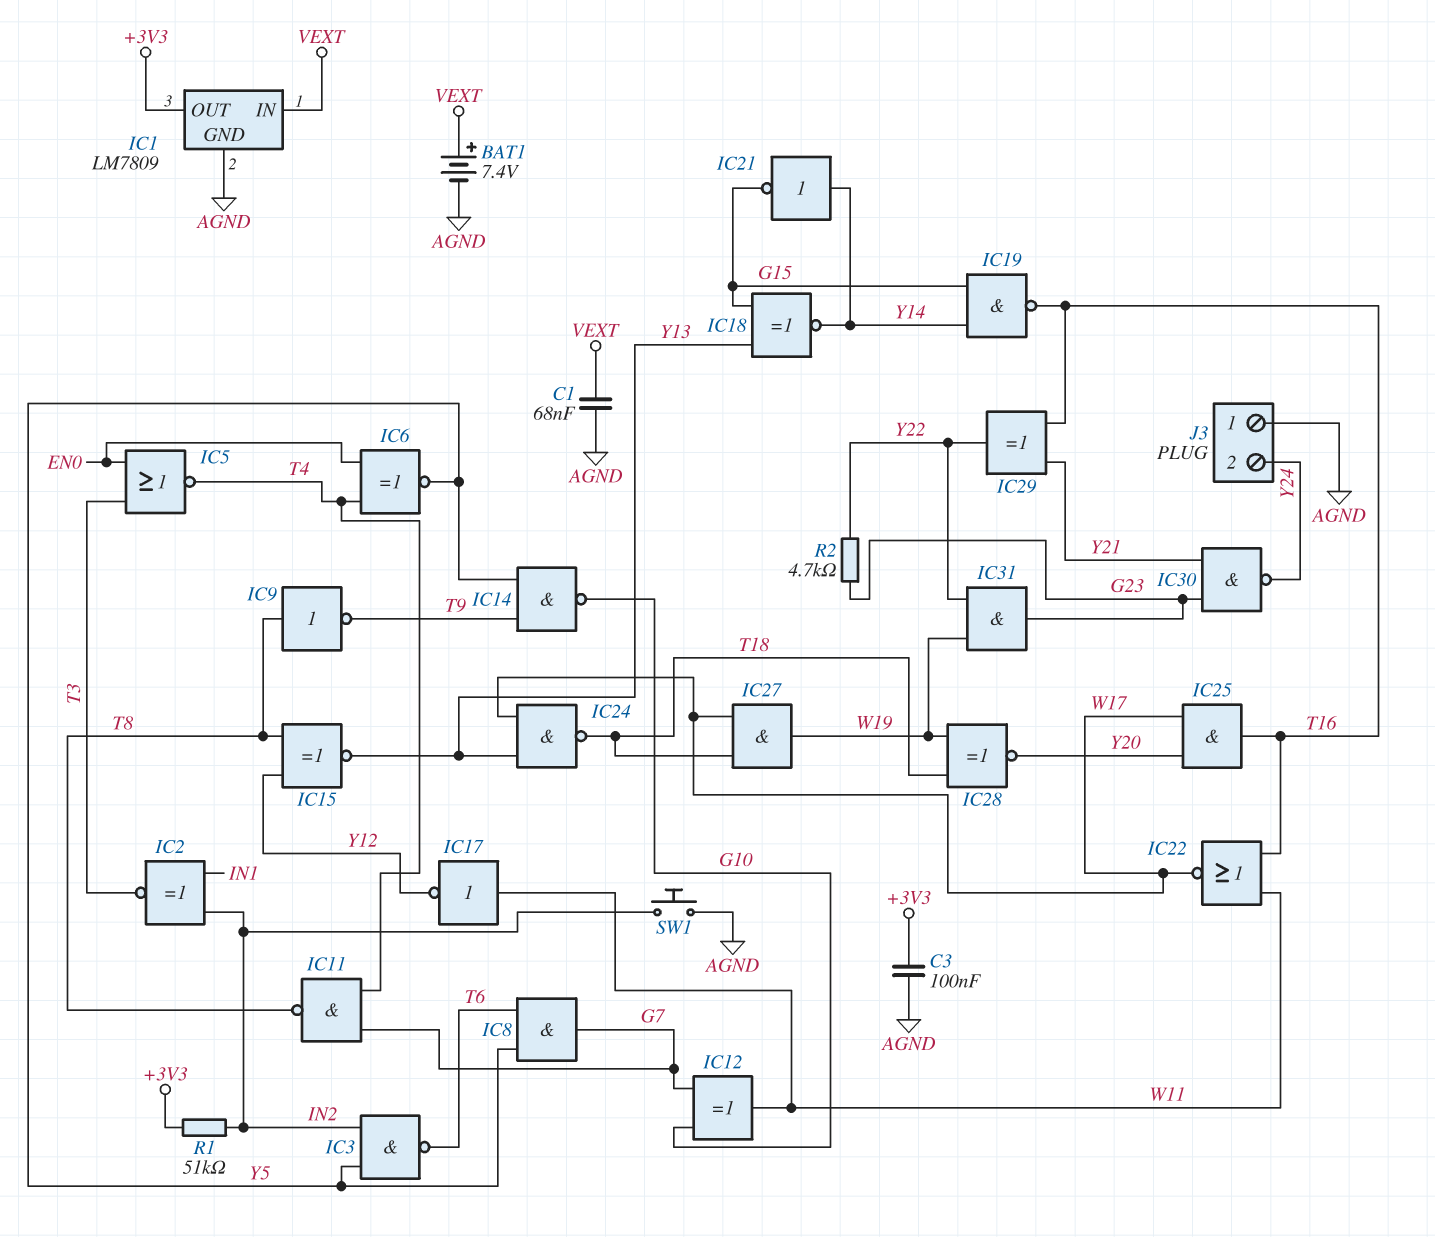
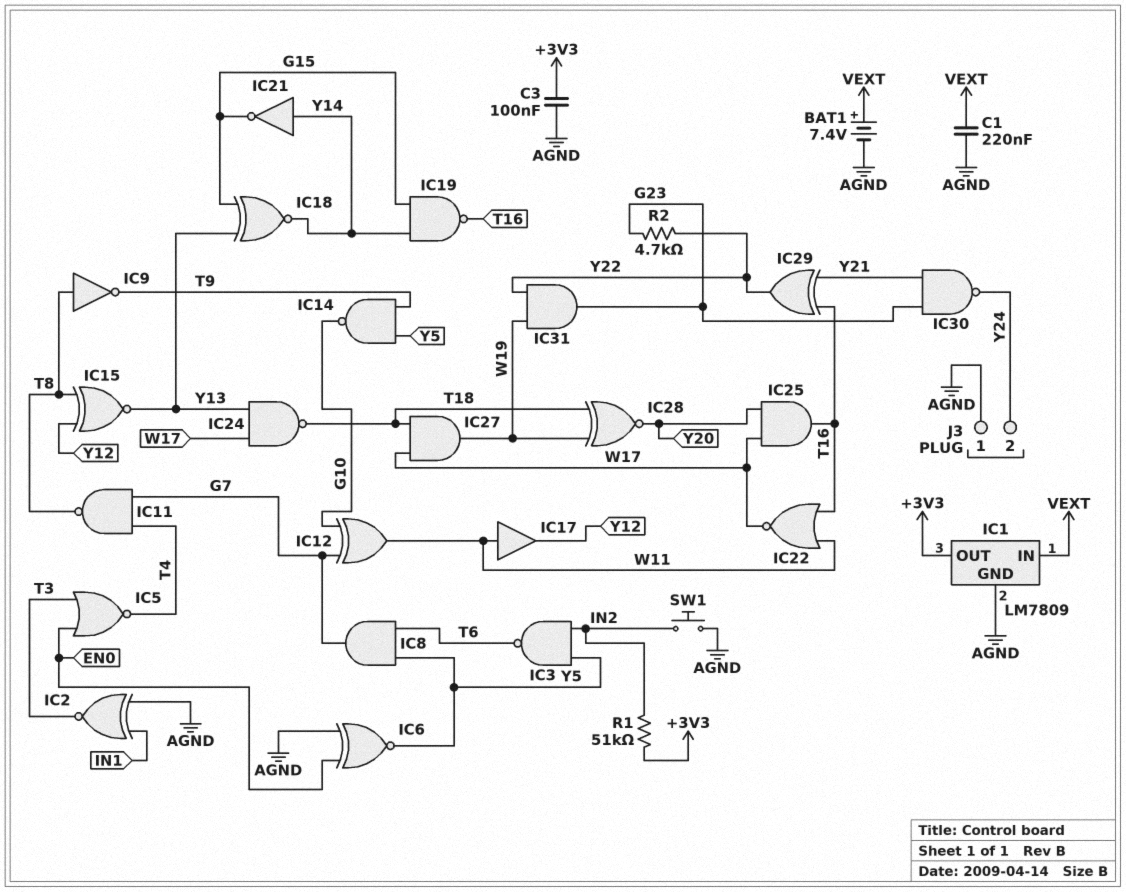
C1: 68nF (AGND, VEXT) -> 220nF (AGND, VEXT)
IC2: XNOR (in IN1, in IN2, out T3) -> XNOR (in AGND, in IN1, out T3)
IC6: XNOR (in EN0, in T4, out Y5) -> XNOR (in AGND, in EN0, out Y5)
IC17: NOT (in W11, out Y12) -> buffer (in W11, out Y12)

